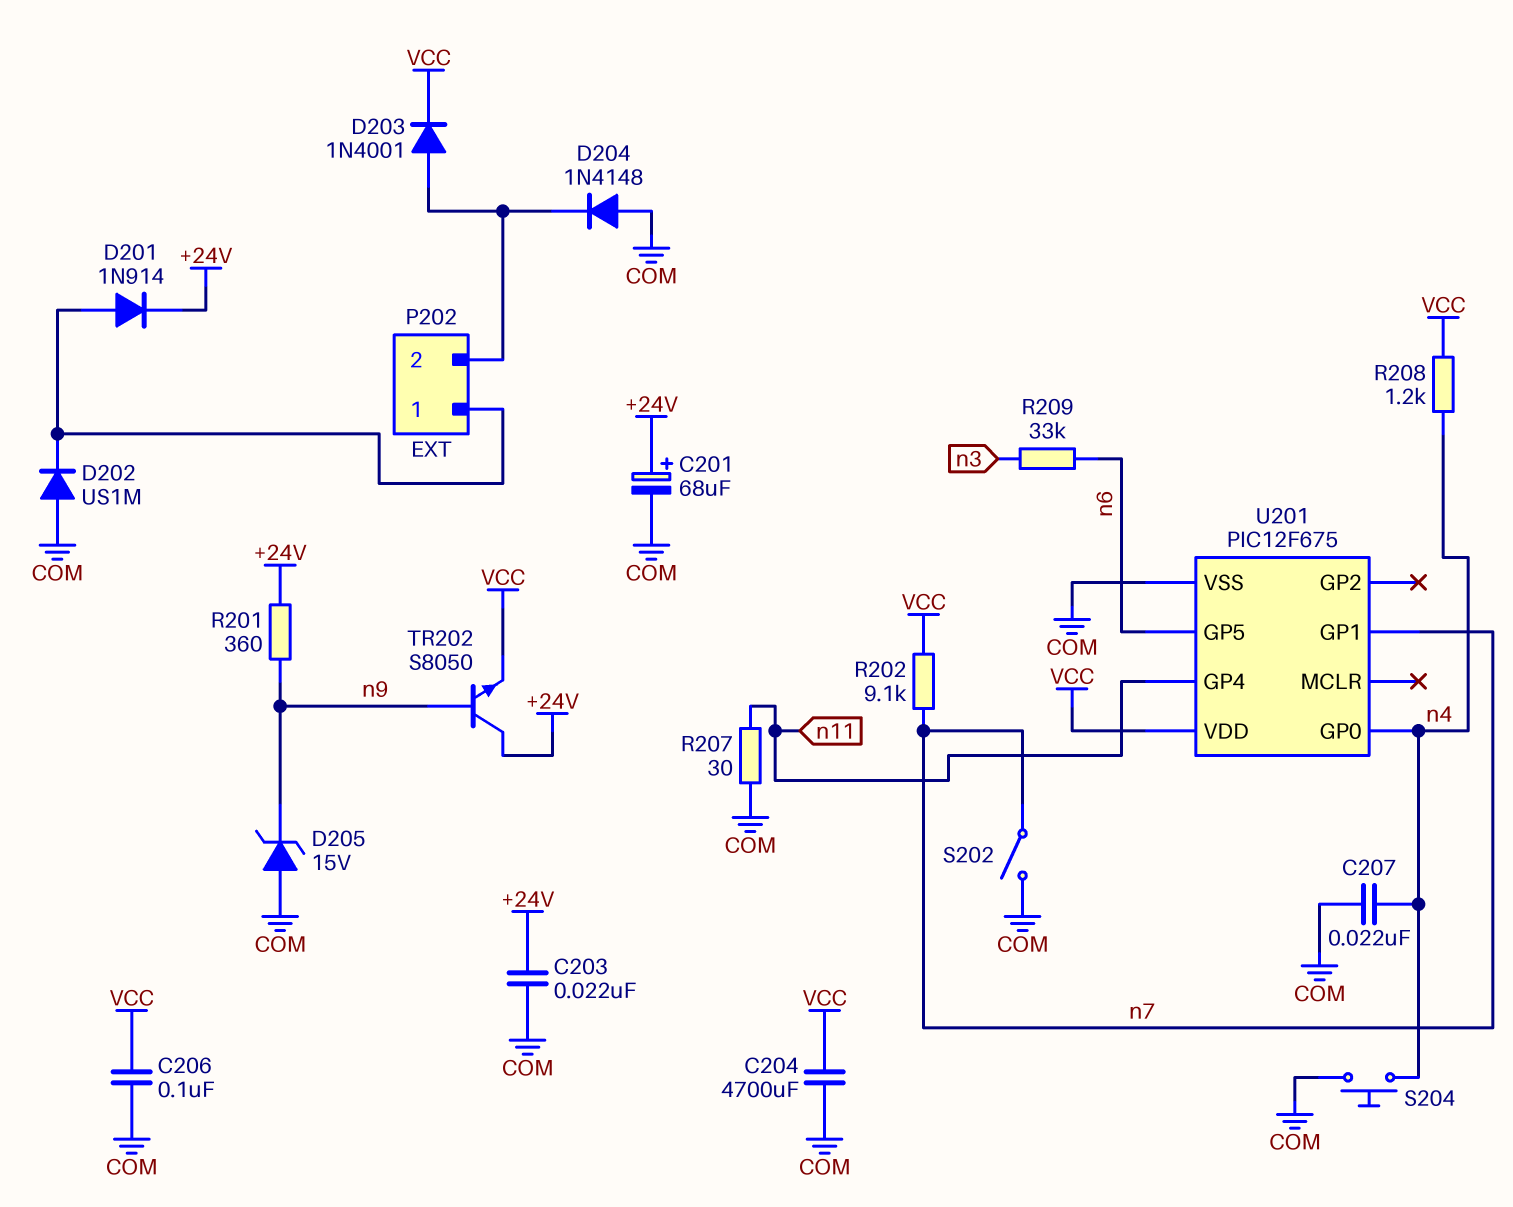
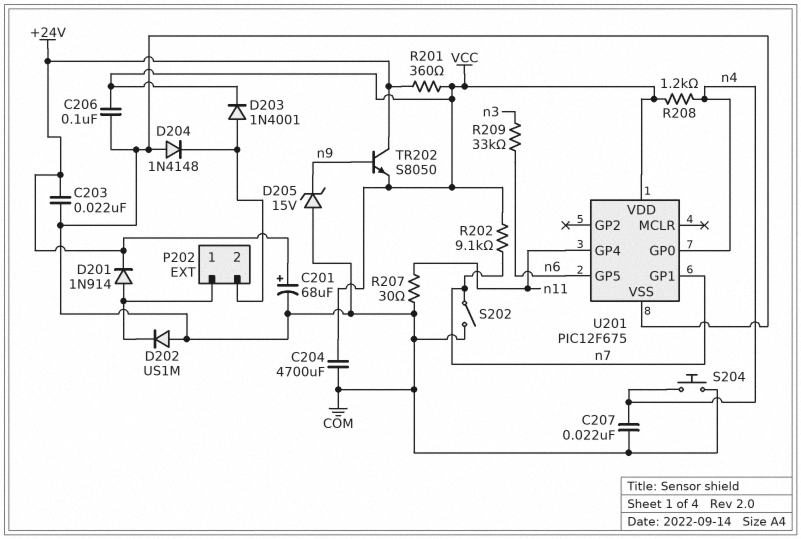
R201: 360 (+24V, n9) -> 360 (+24V, VCC)

